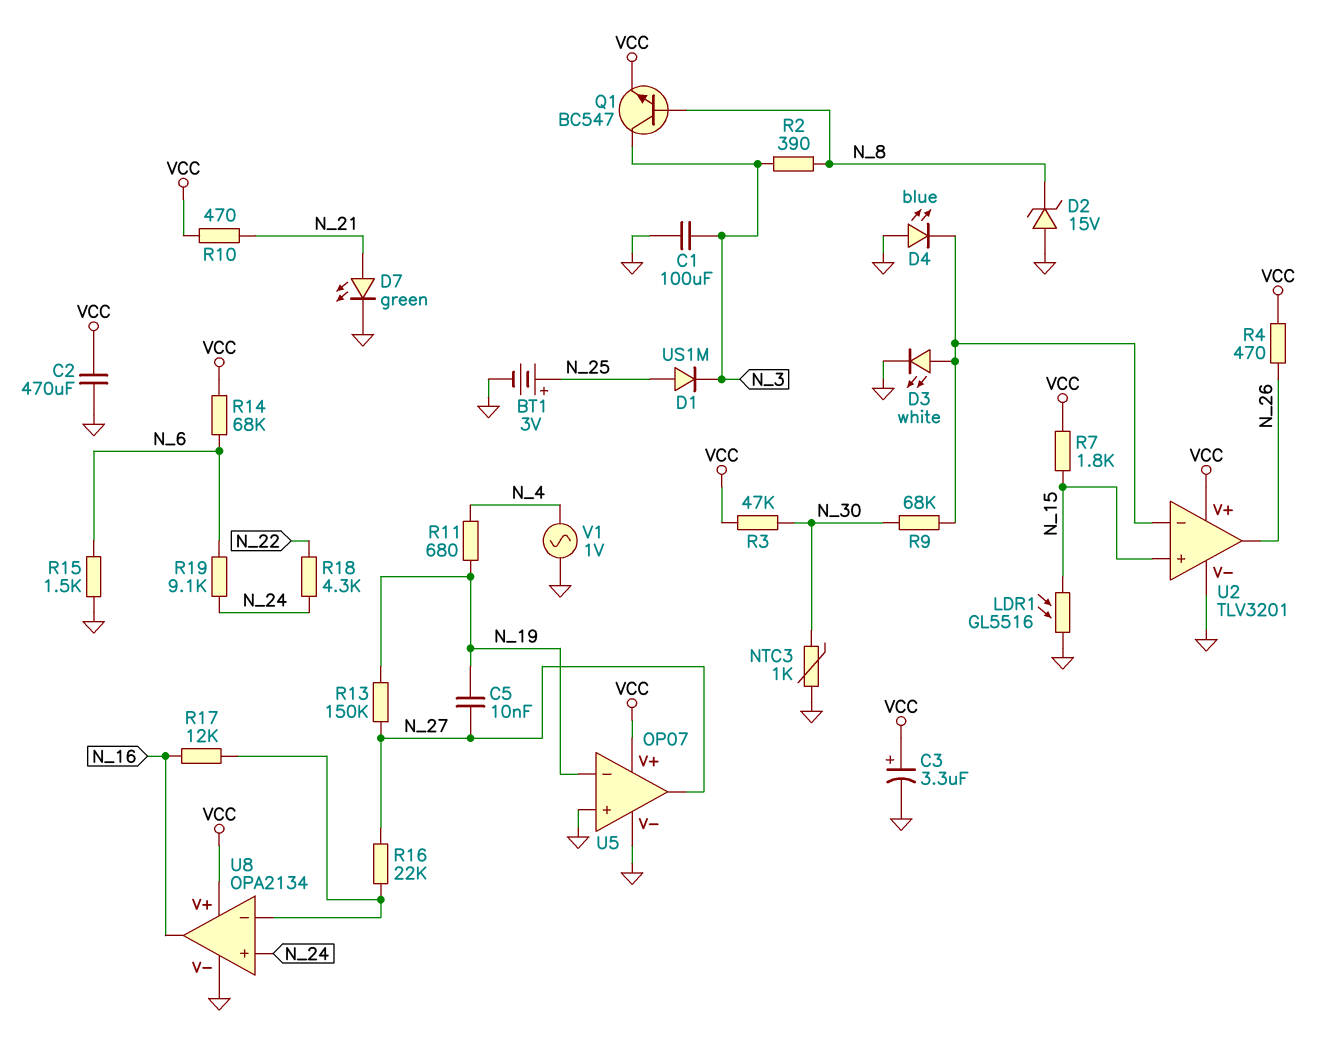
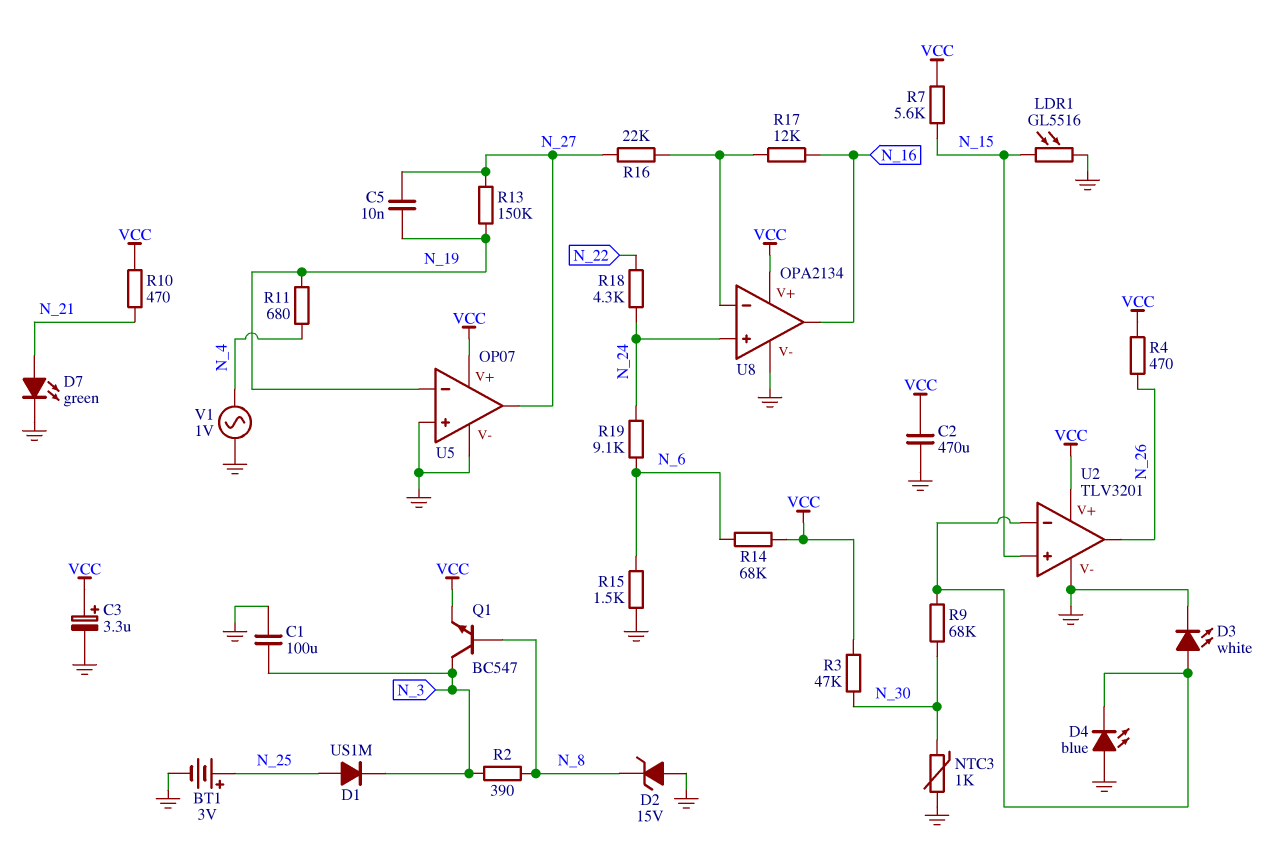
R7: 1.8k (N_15, VCC) -> 5.6k (N_15, VCC)

